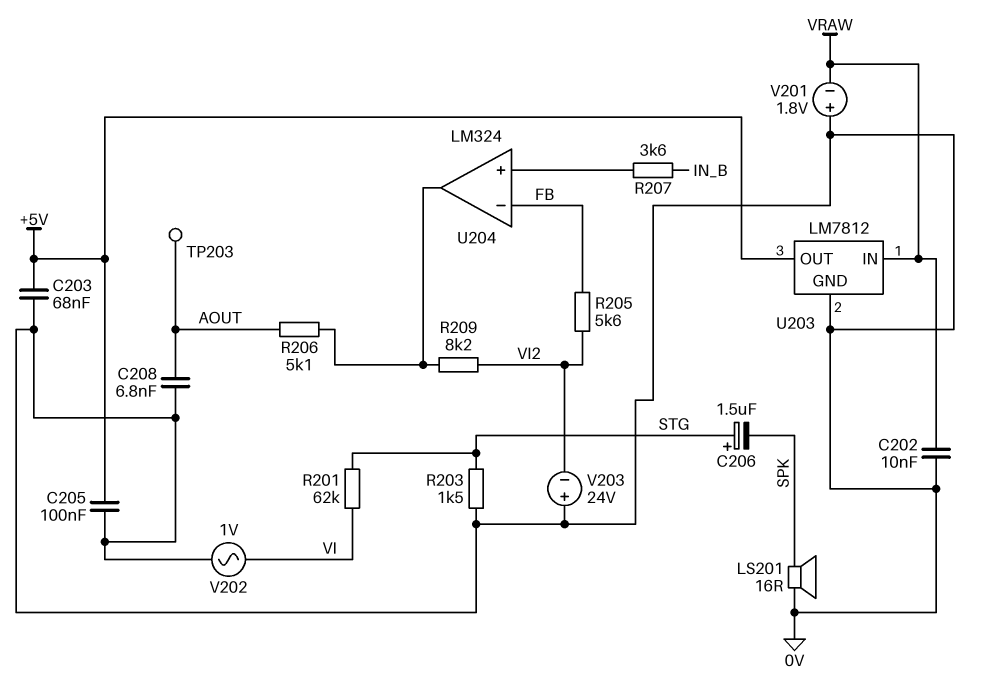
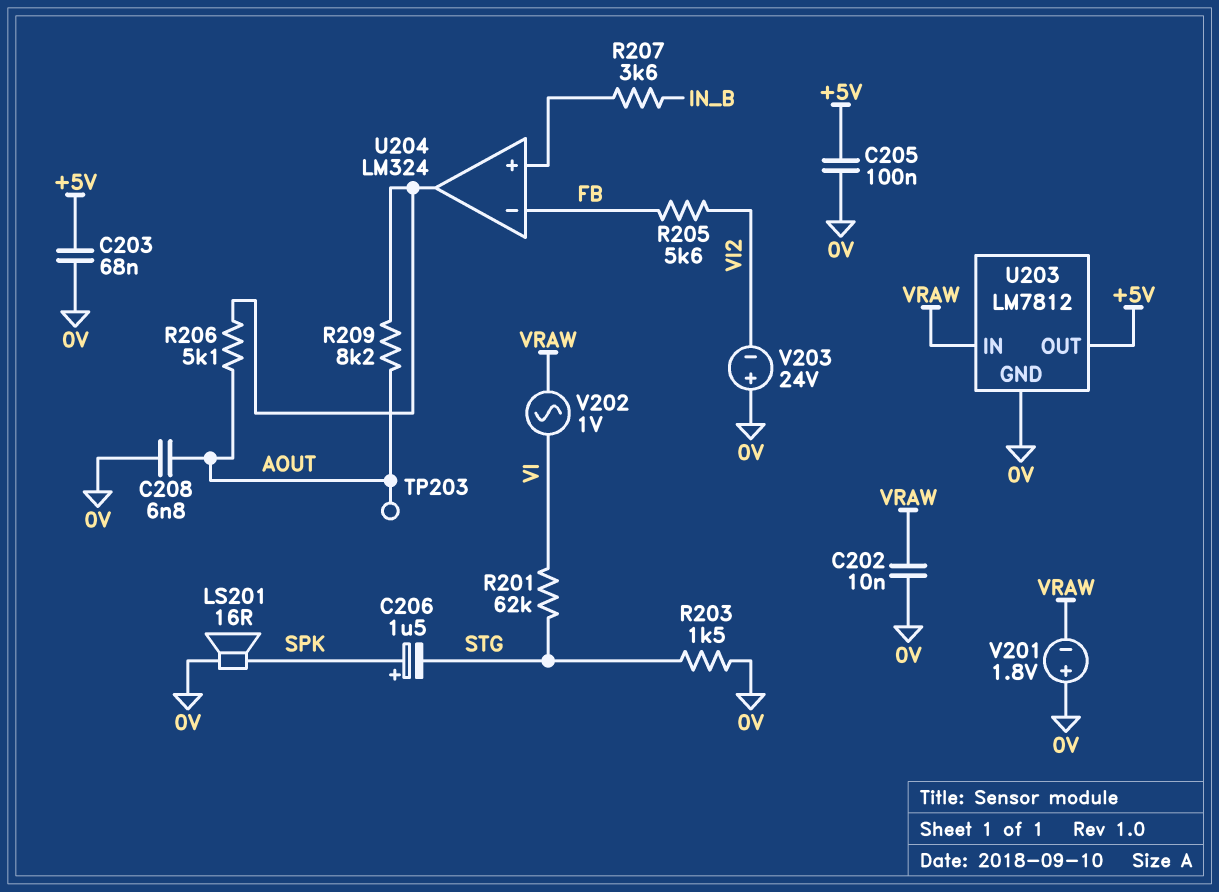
C206: 1.5uF (plus STG, minus SPK) -> 1.5uF (plus SPK, minus STG)
R209: 8.2k (U204/out, VI2) -> 8.2k (AOUT, U204/out)
V202: AC 1V (0V, VI) -> AC 1V (VI, VRAW)

